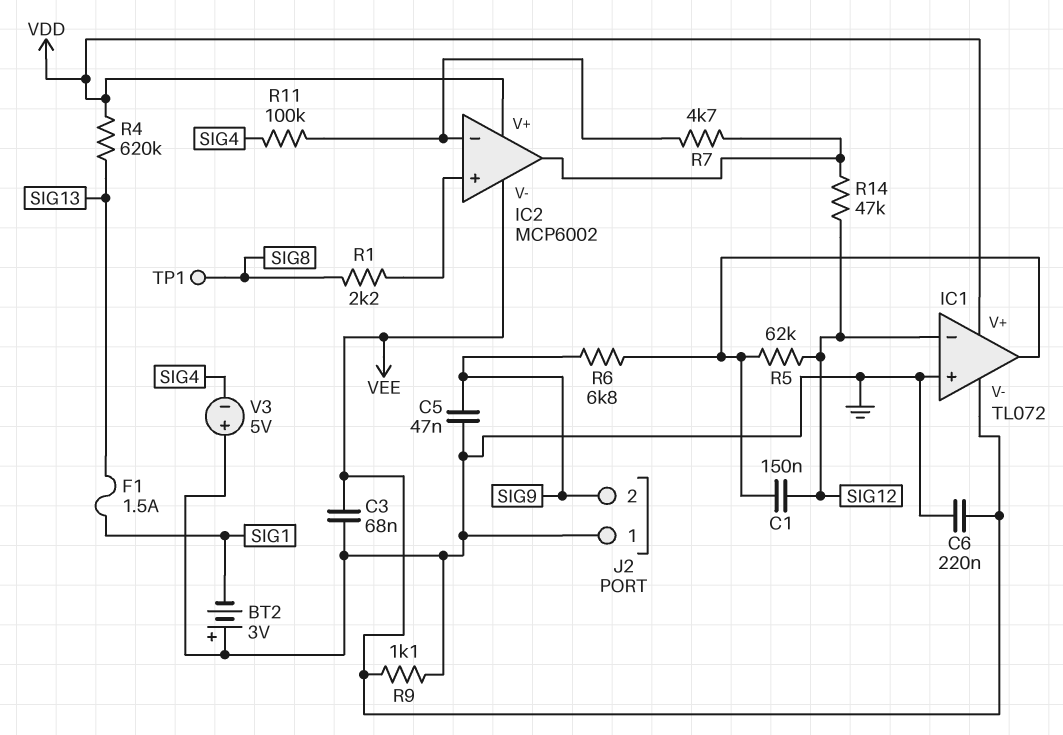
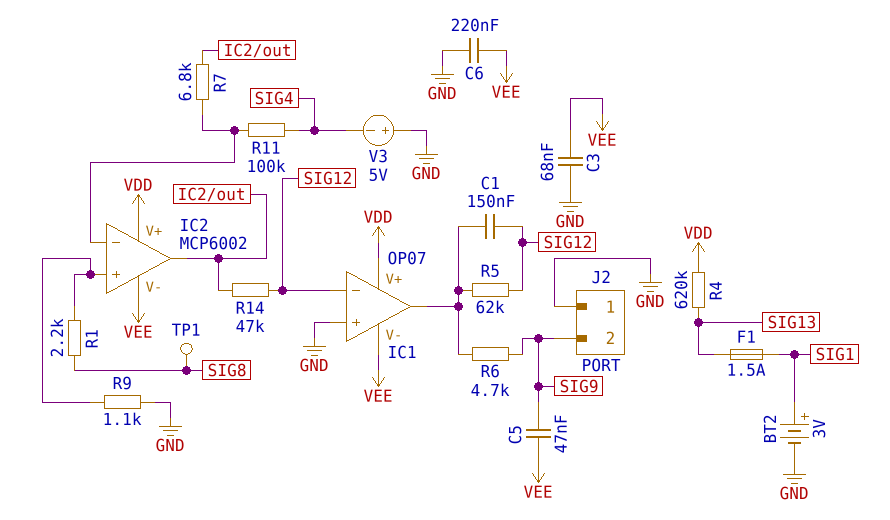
BT2: 3V (plus GND, minus SIG1) -> 3V (plus SIG1, minus GND)
C5: 47nF (GND, SIG9) -> 47nF (SIG9, VEE)
IC1: TL072 -> OP07
R6: 6.8k (IC1/out, SIG9) -> 4.7k (IC1/out, SIG9)
R7: 4.7k (IC2/in-, IC2/out) -> 6.8k (IC2/in-, IC2/out)
R9: 1.1k (GND, VEE) -> 1.1k (GND, IC2/in+)

